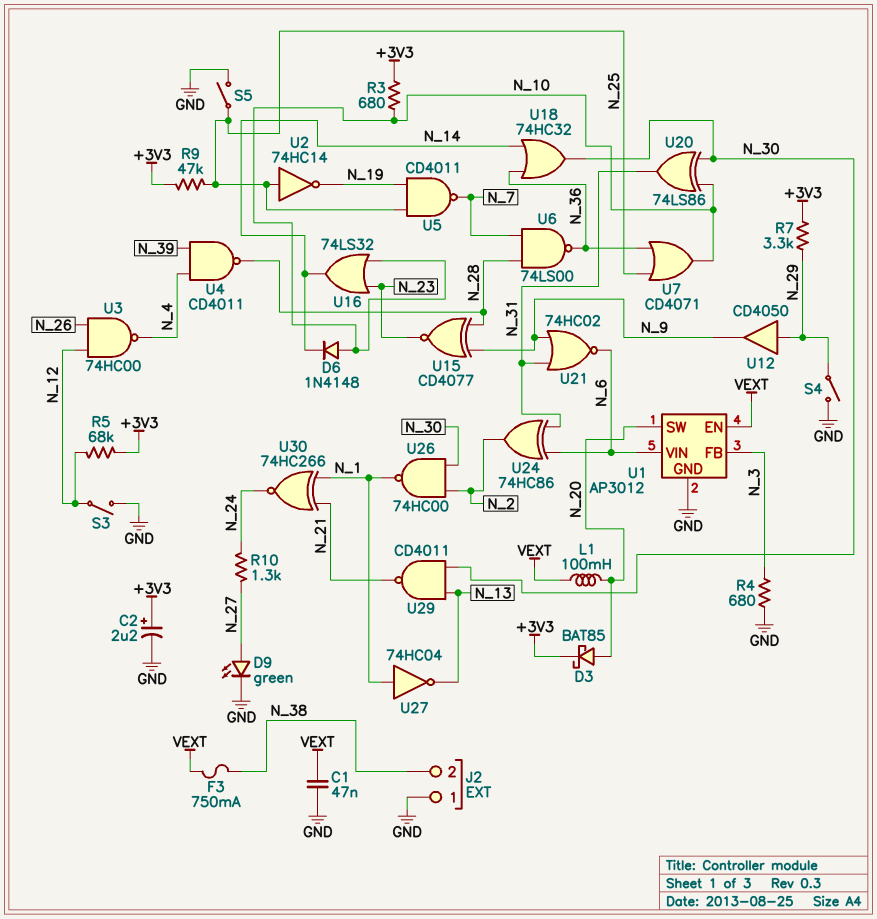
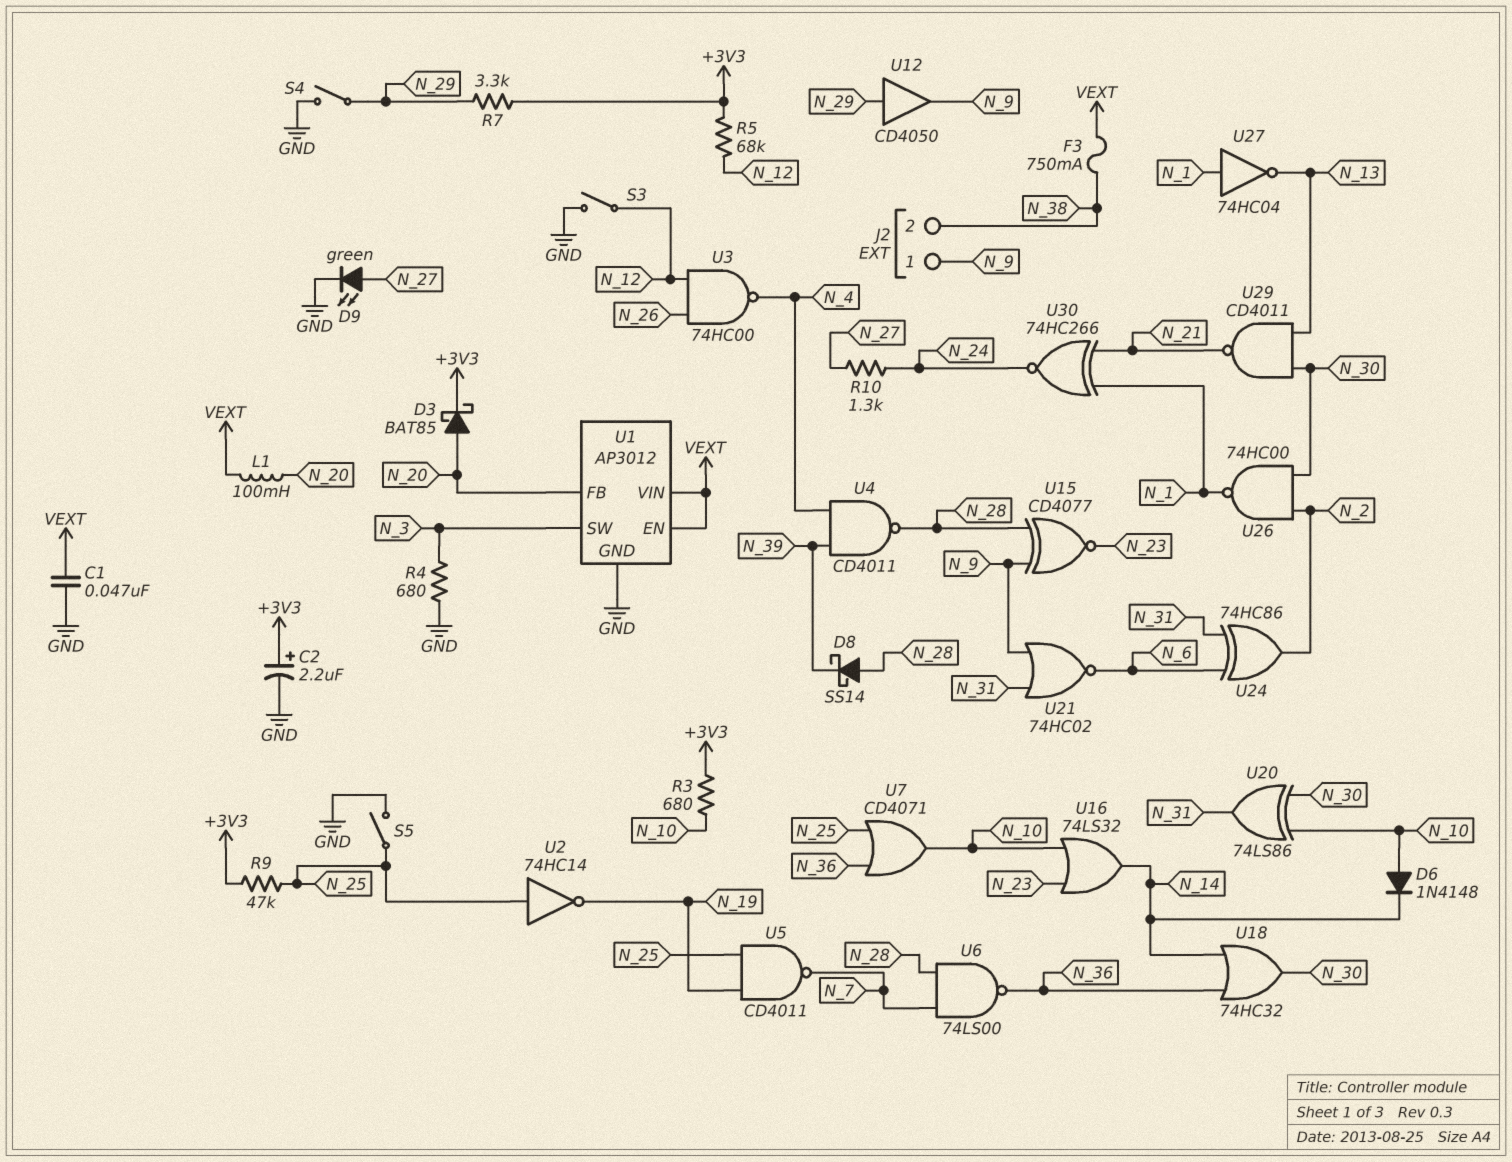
D8: none -> schottky SS14 (A N_28, K N_39)
J2 pin 1: GND -> N_9
U1 pin FB: N_3 -> N_20
U1 pin SW: N_20 -> N_3
U1 pin VIN: N_6 -> VEXT

